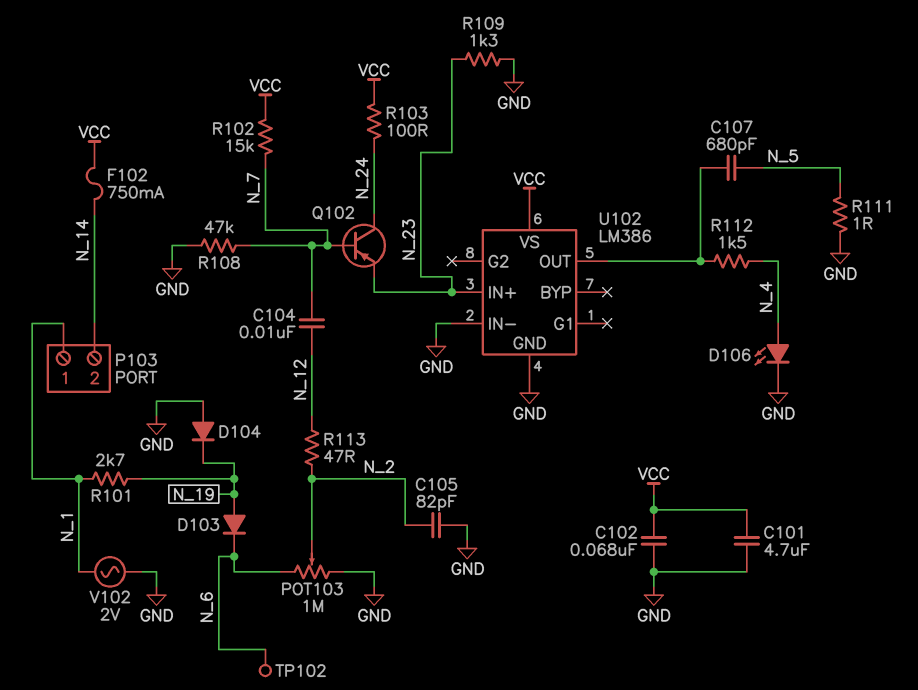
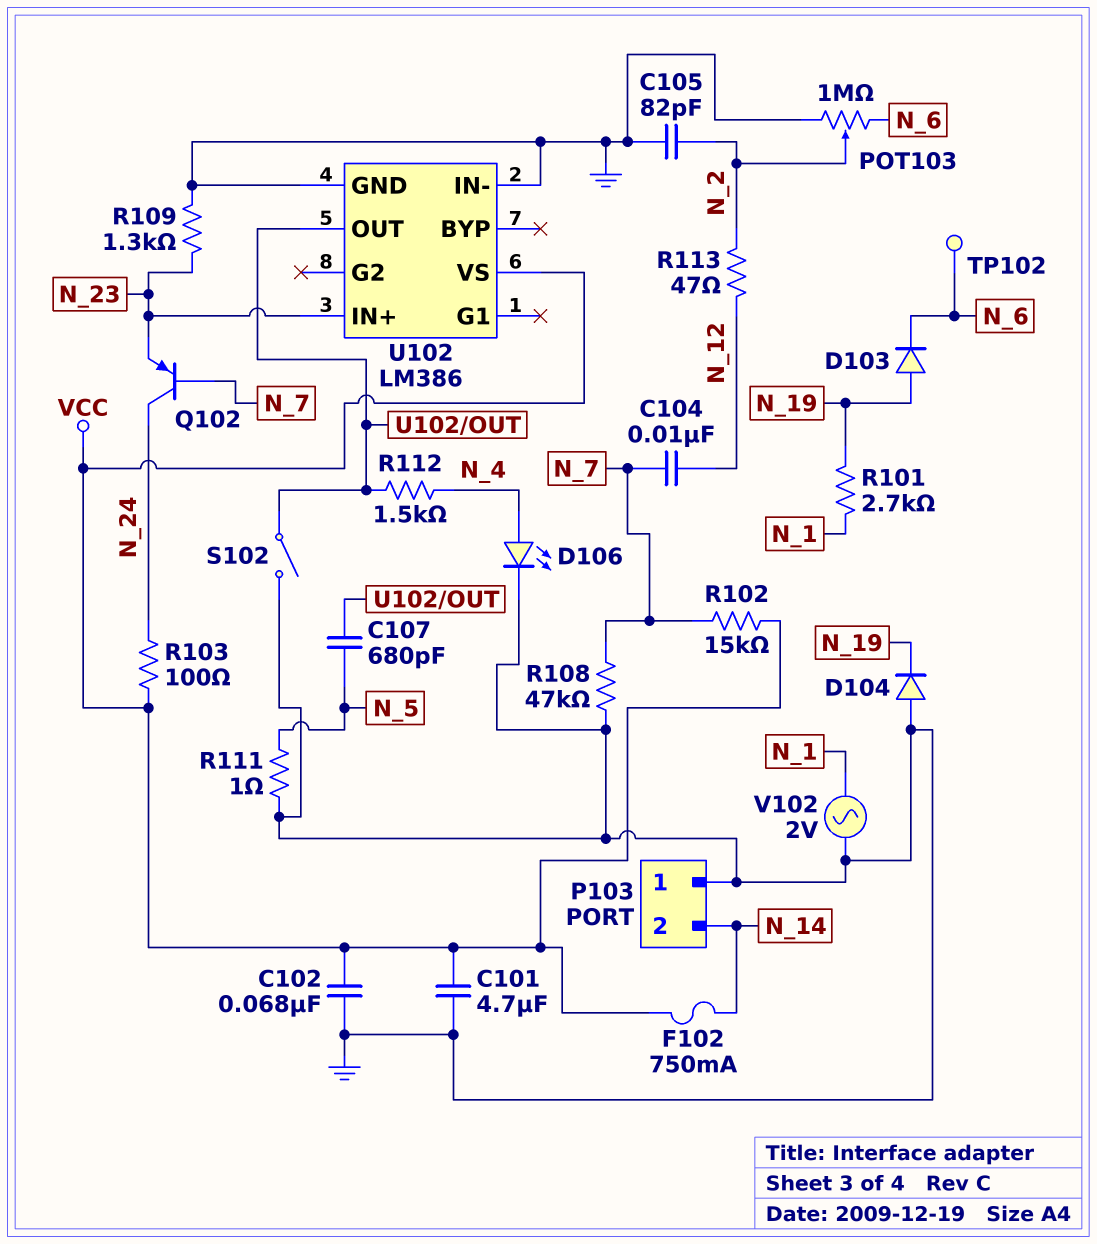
P103 pin 1: N_1 -> GND
S102: none -> switch (GND, U102/OUT)

